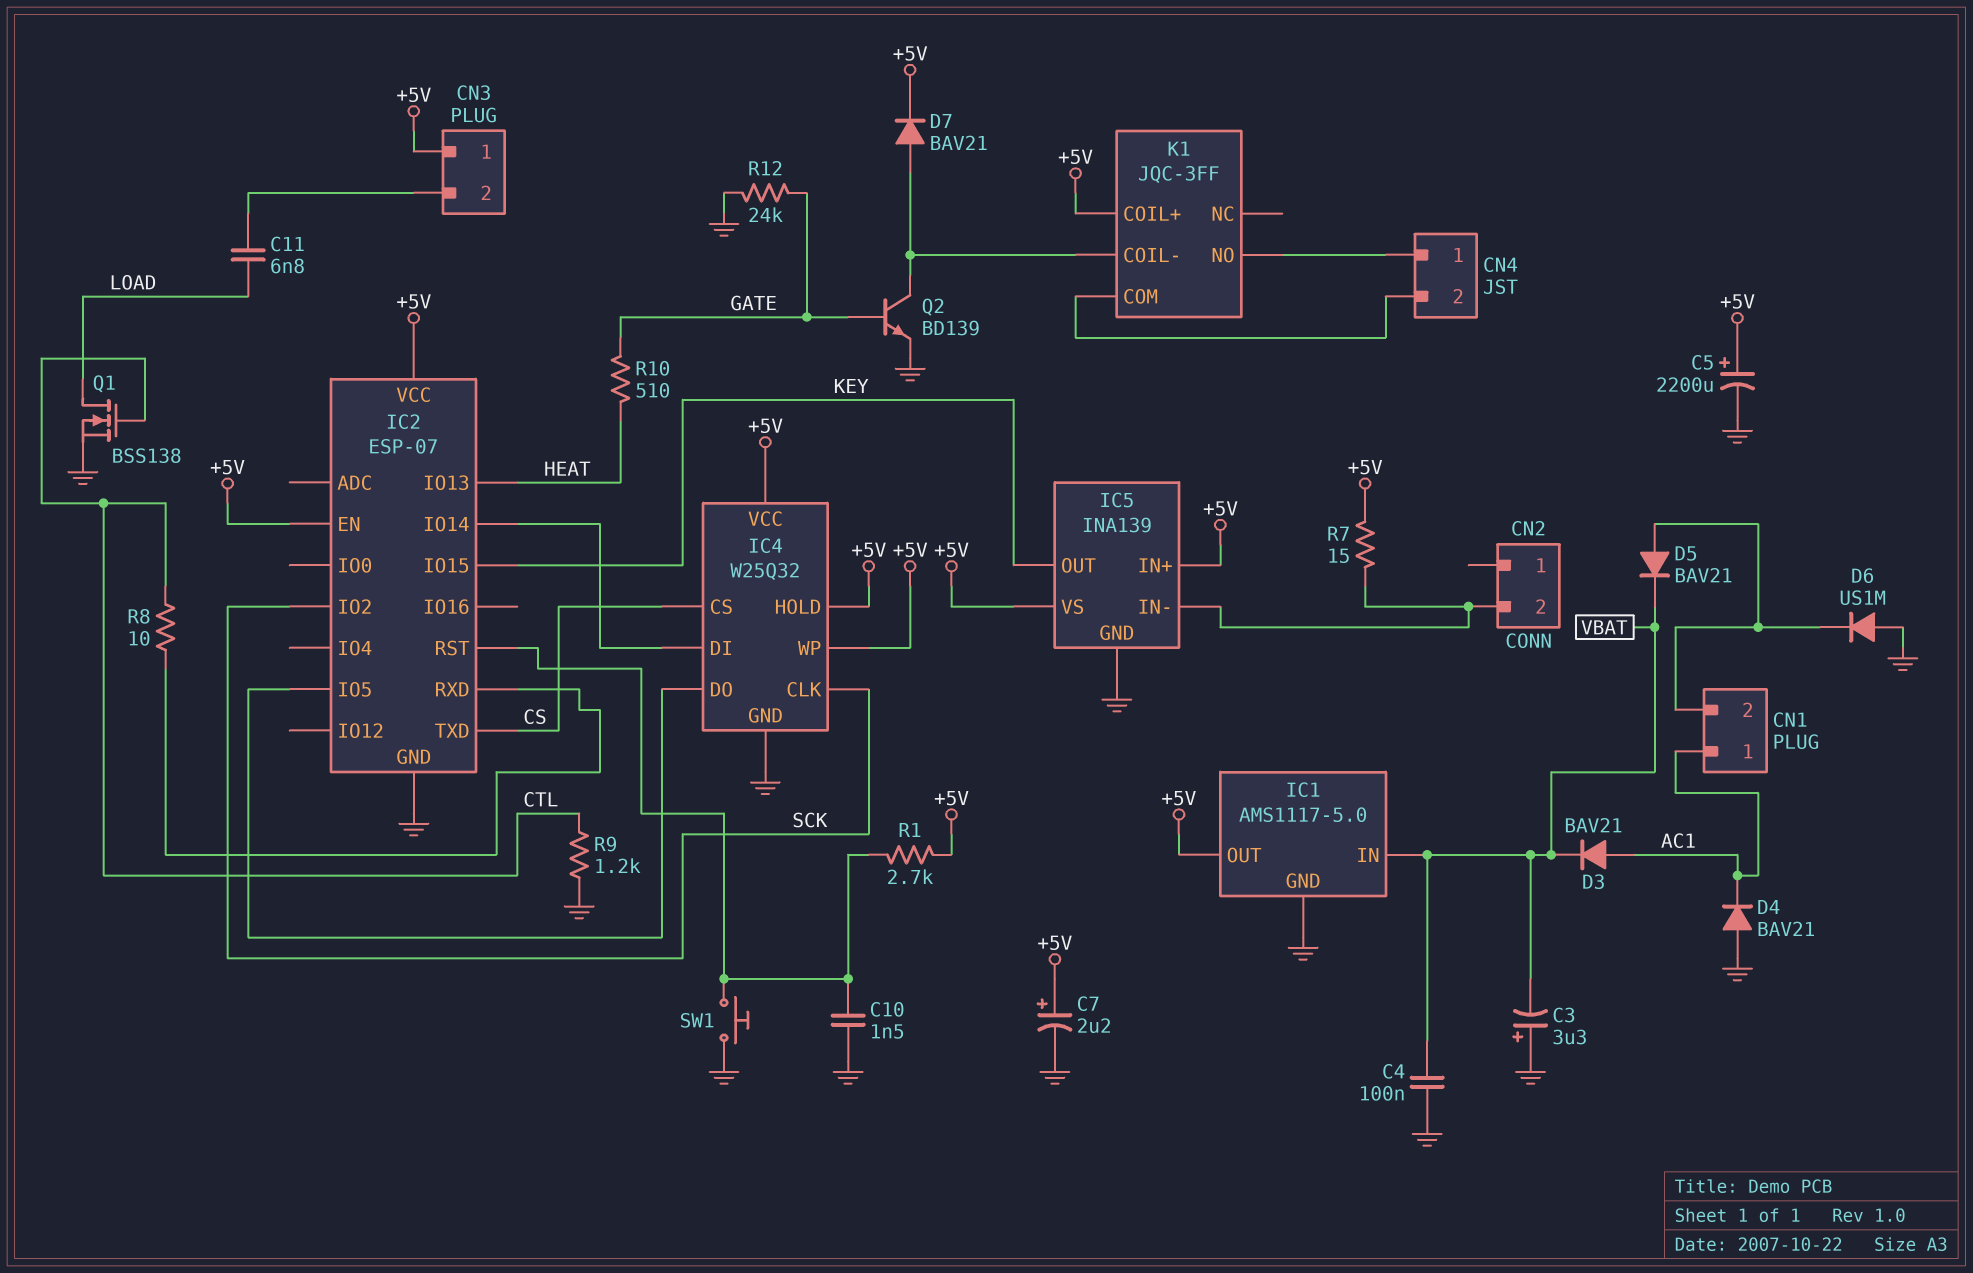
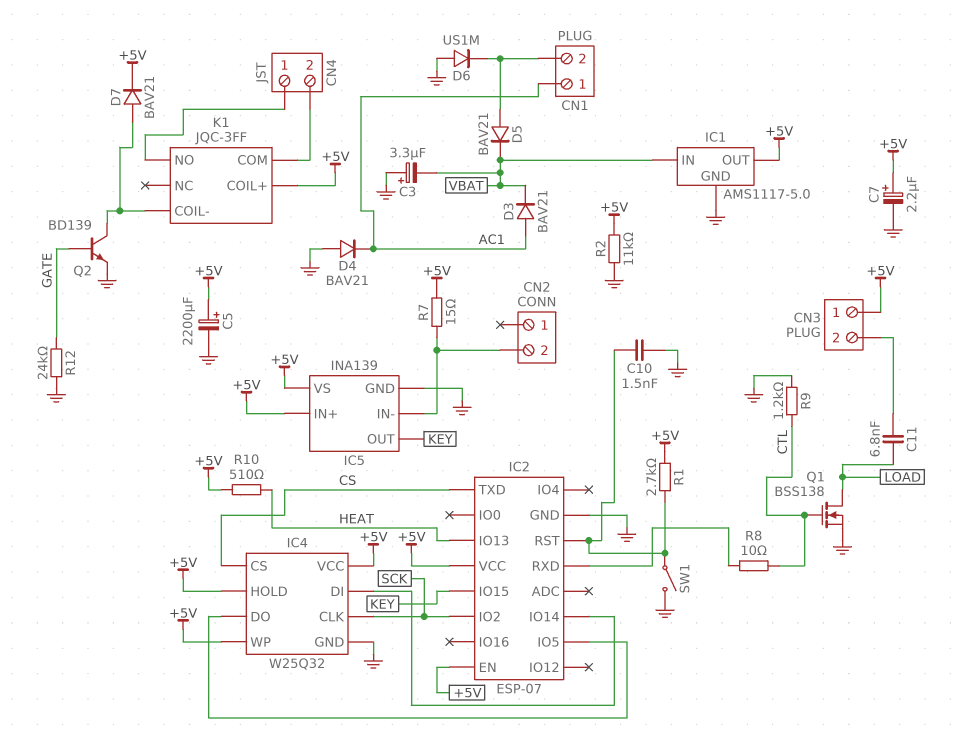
C4: 100nF (GND, VBAT) -> none
R2: none -> 11k (+5V, GND)
R10: 510 (GATE, HEAT) -> 510 (+5V, HEAT)
SW1: button (GND, IC2/RST) -> switch (GND, IC2/RST)

